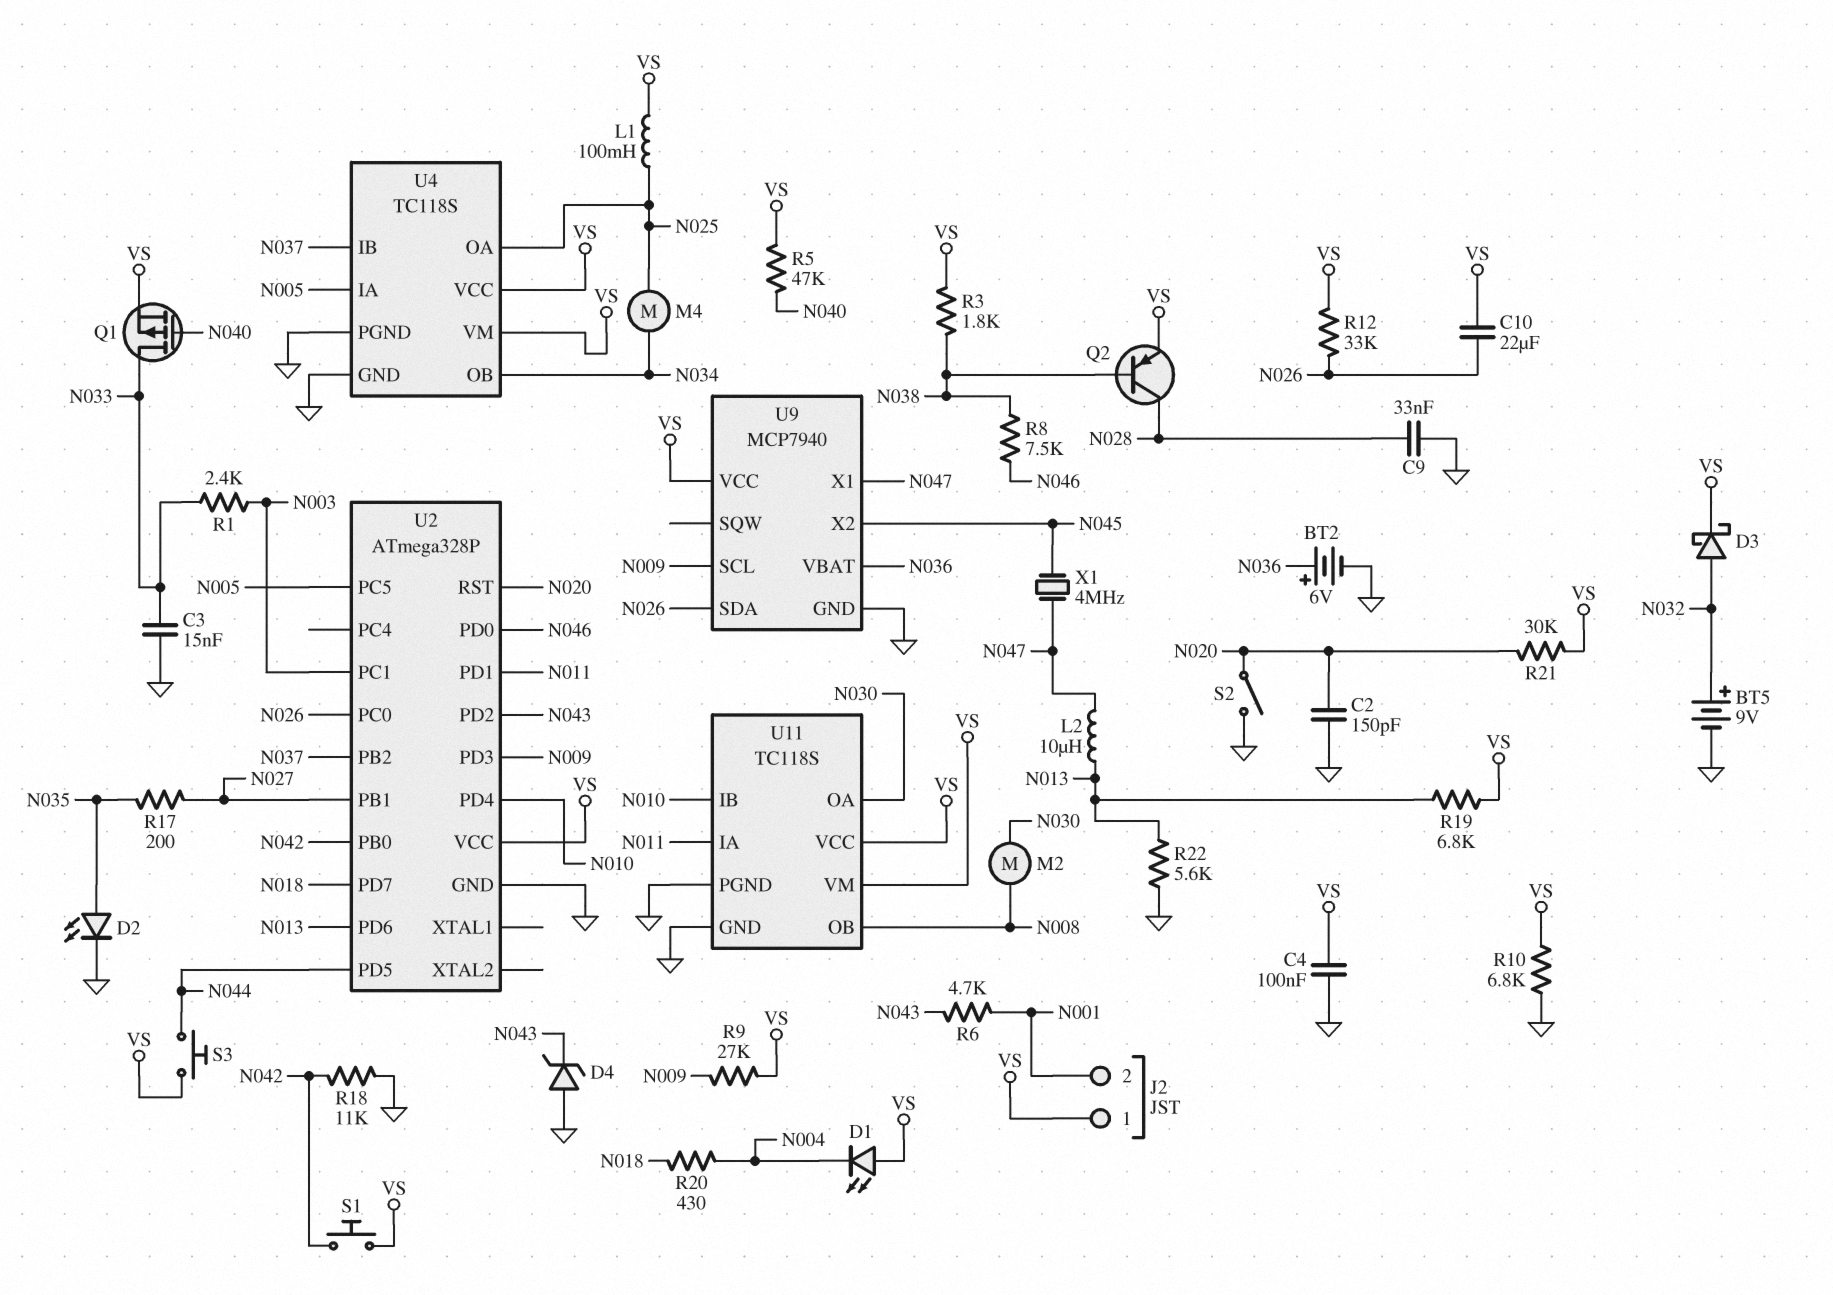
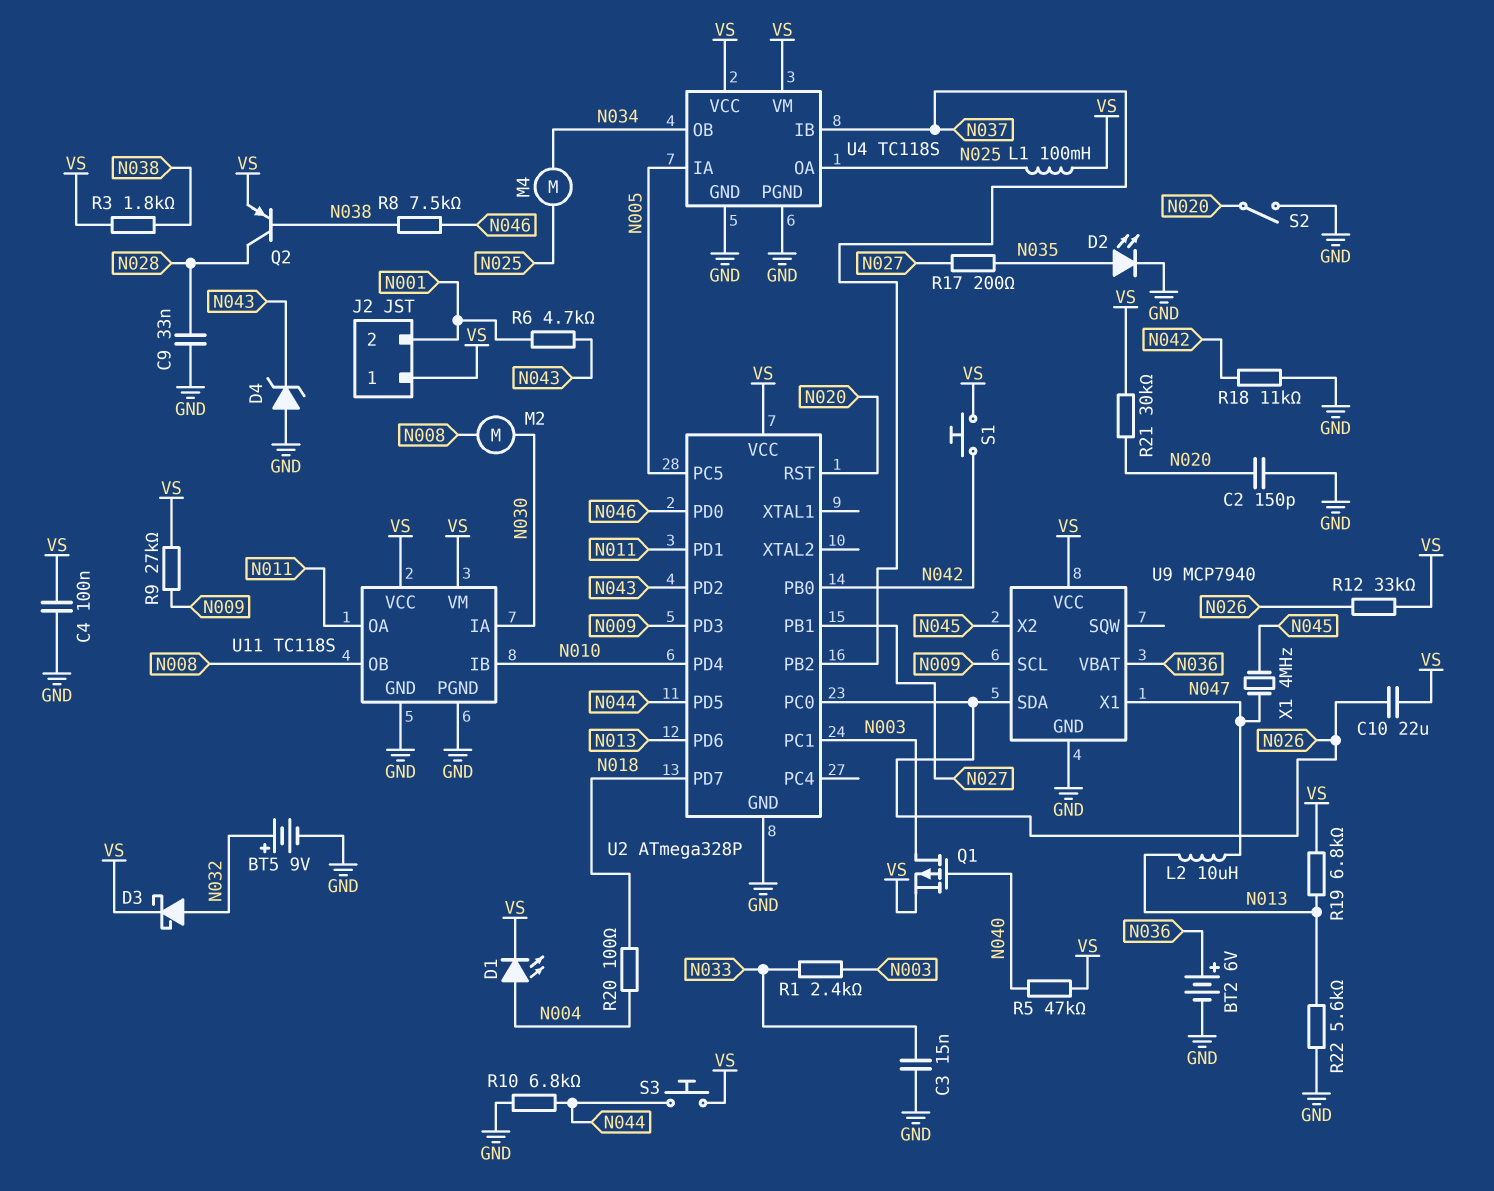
D1: LED (A VS, K N004) -> LED (A N004, K VS)
Q1: PMOS (G N040, D N033, S VS) -> PMOS (G N040, D N003, S VS)
R10: 6.8k (GND, VS) -> 6.8k (GND, N044)
R20: 430 (N004, N018) -> 100 (N004, N018)
U11 pin IA: N011 -> N030
U11 pin OA: N030 -> N011

